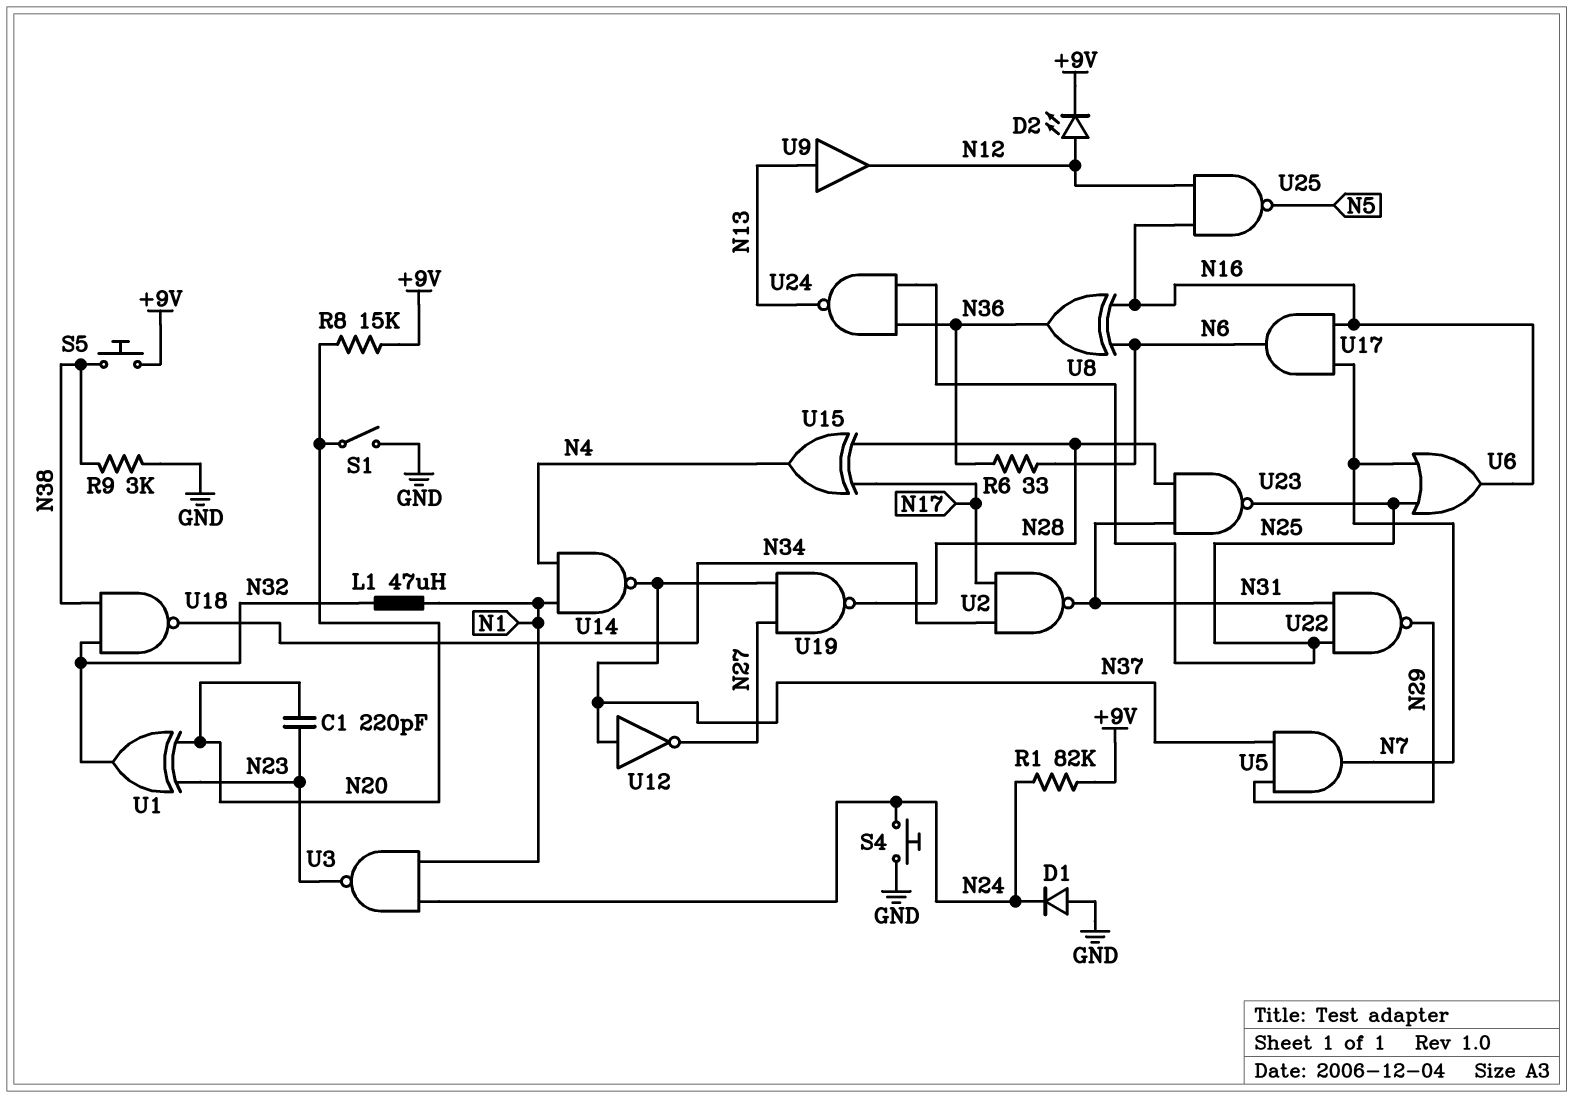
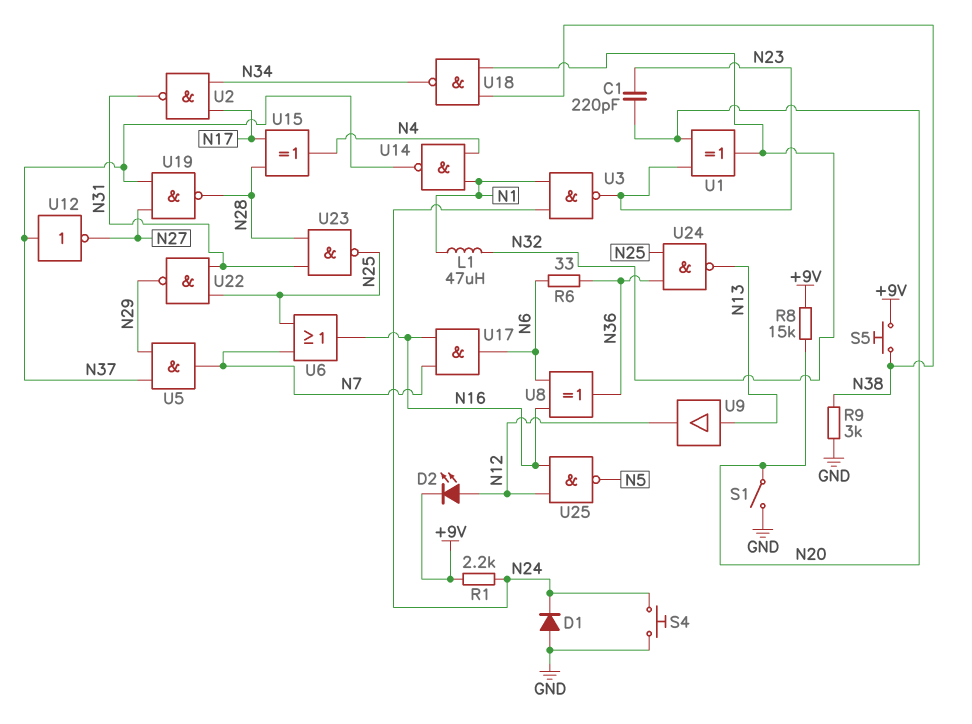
R1: 82k (+9V, N24) -> 2.2k (+9V, N24)

